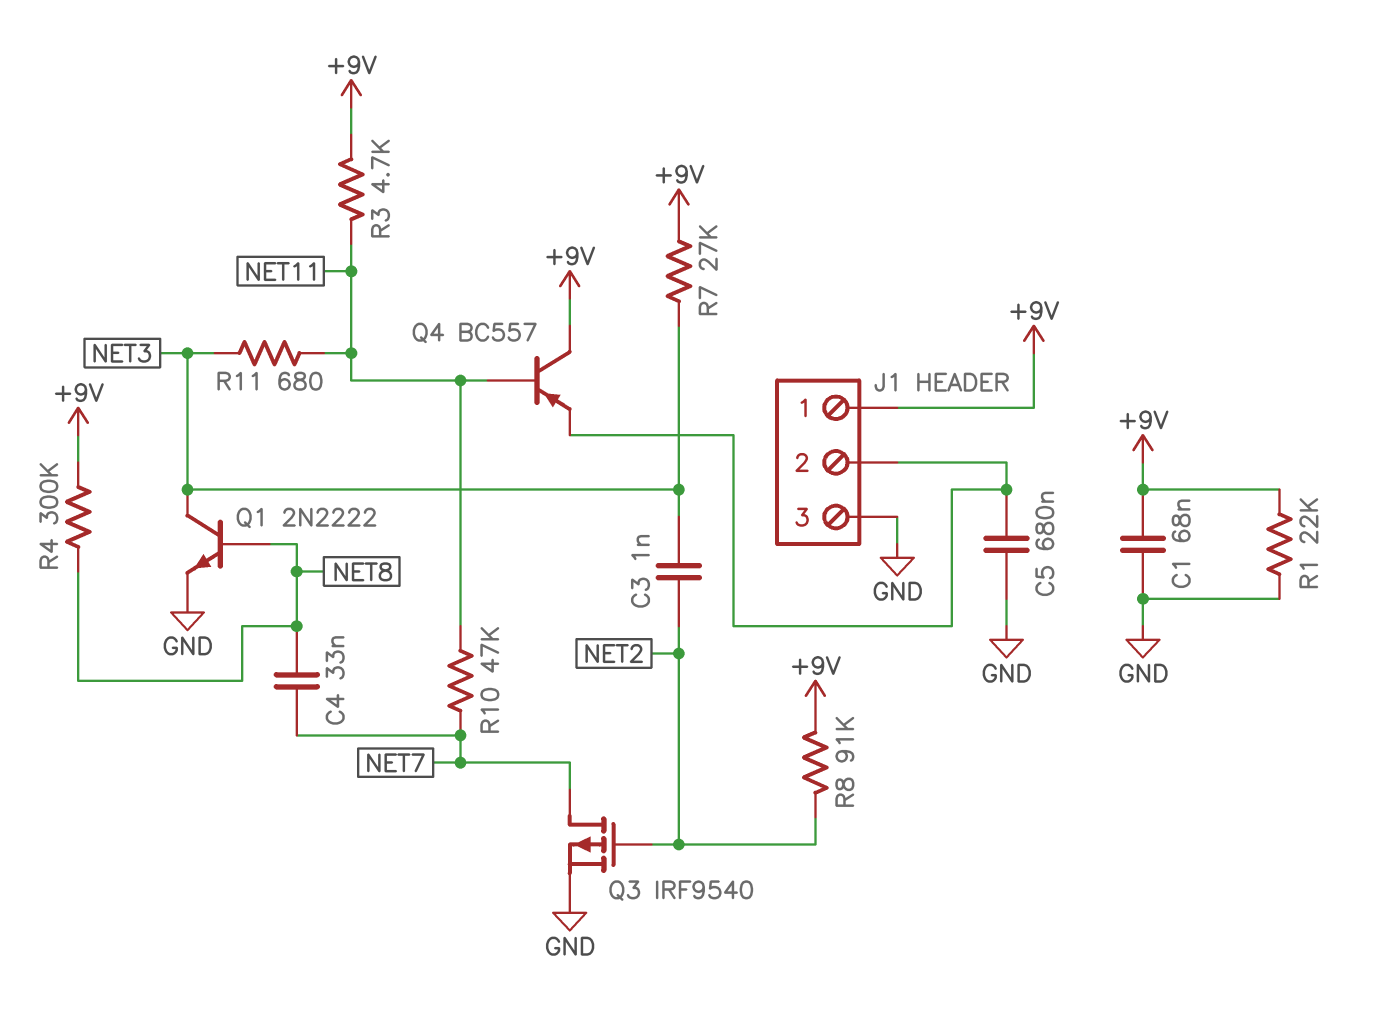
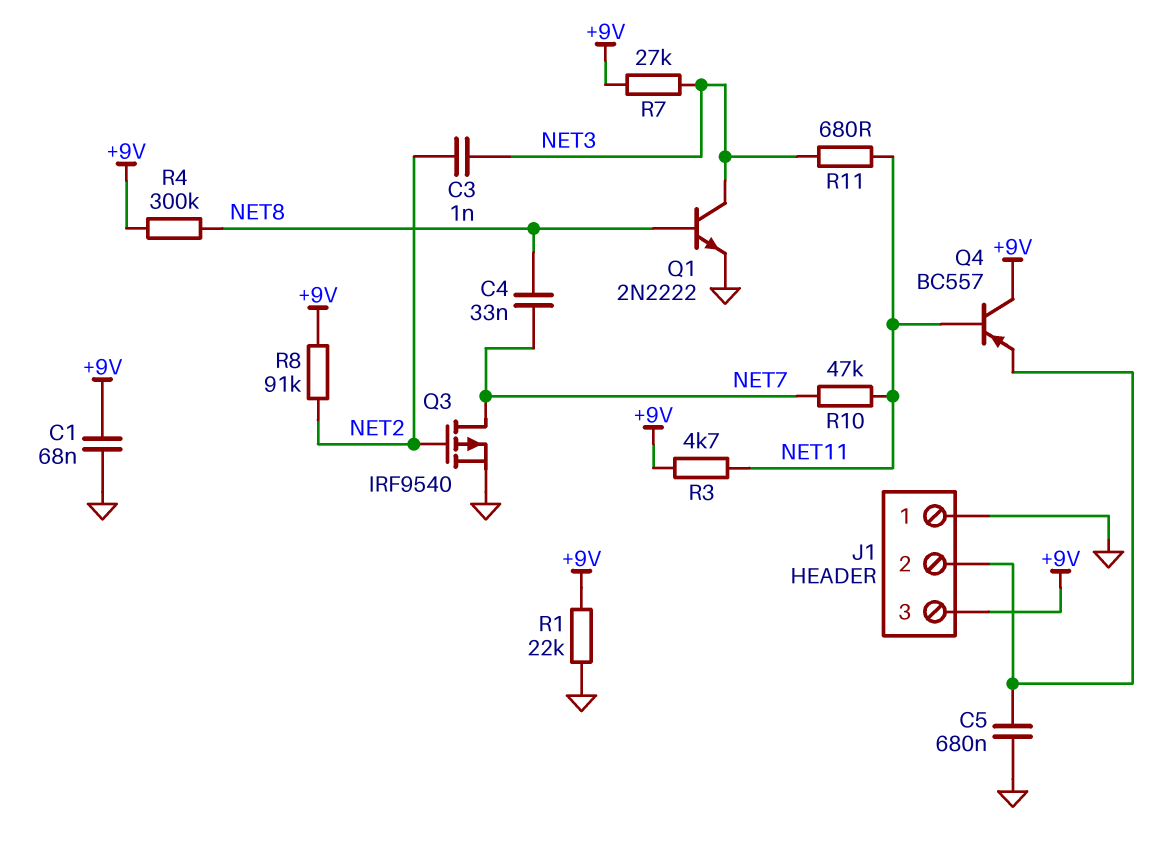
J1 pin 1: +9V -> GND
J1 pin 3: GND -> +9V

